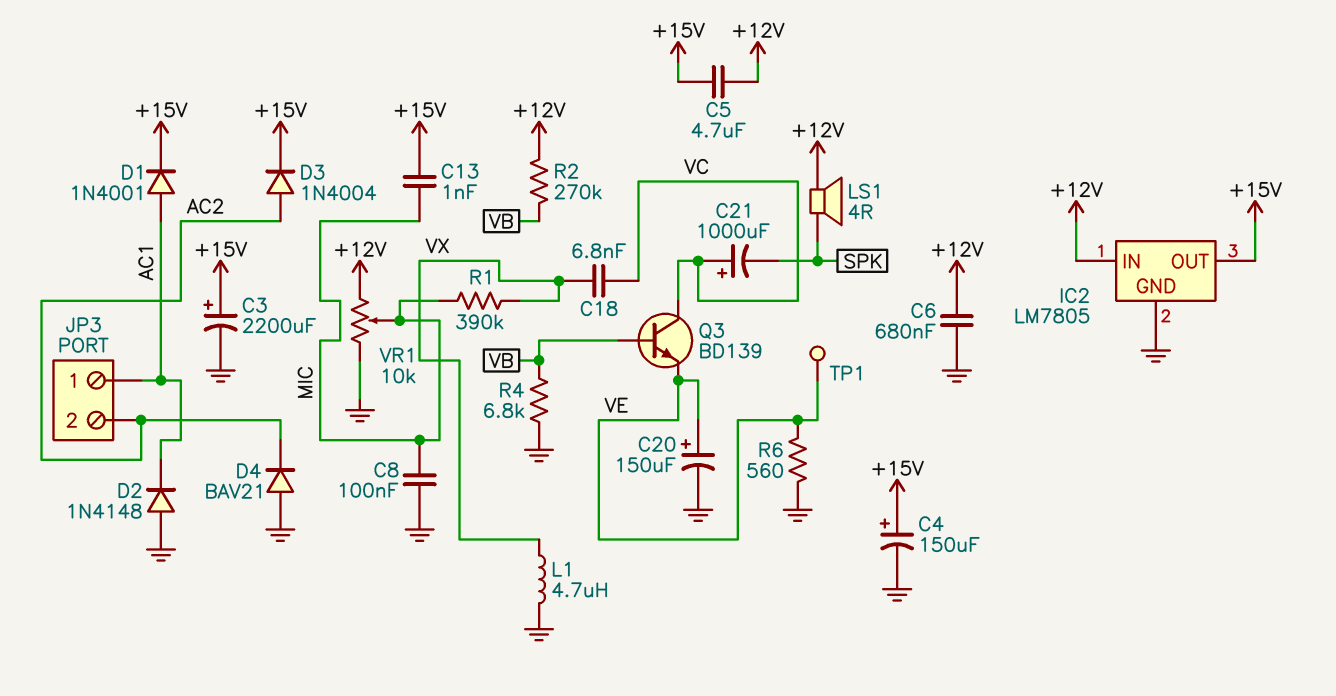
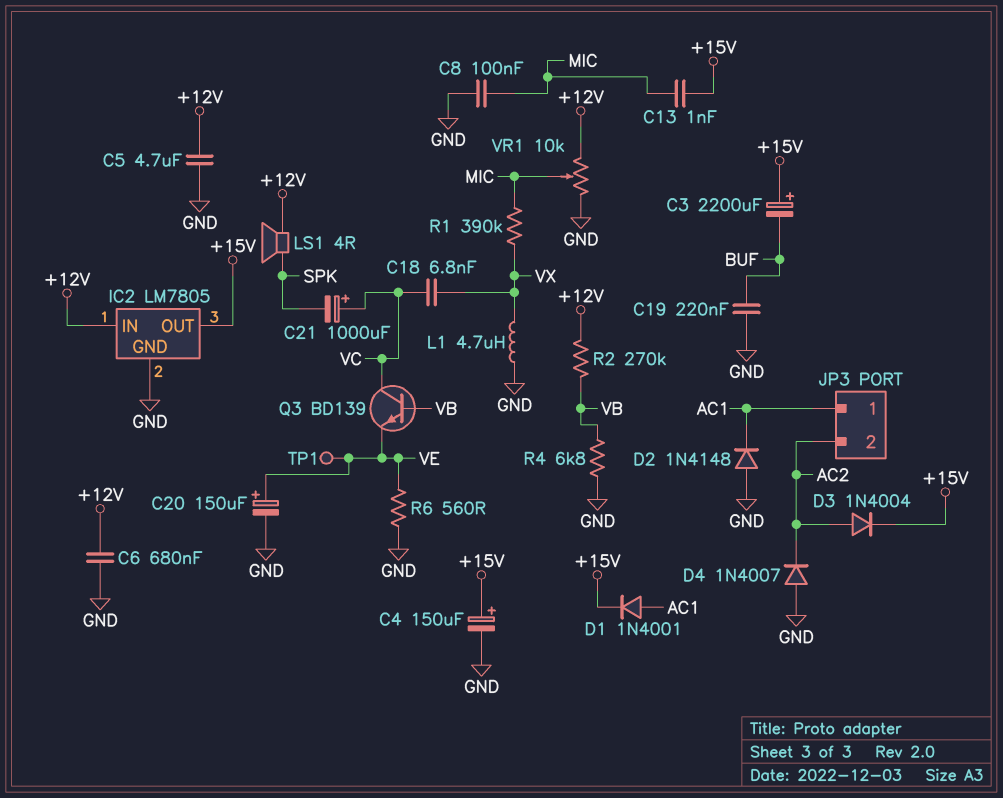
C3: 2200uF (plus +15V, minus GND) -> 2200uF (plus +15V, minus BUF)
C5: 4.7uF (+12V, +15V) -> 4.7uF (+12V, GND)
C19: none -> 220nF (BUF, GND)
D4: diode BAV21 (A GND, K AC2) -> diode 1N4007 (A GND, K AC2)

